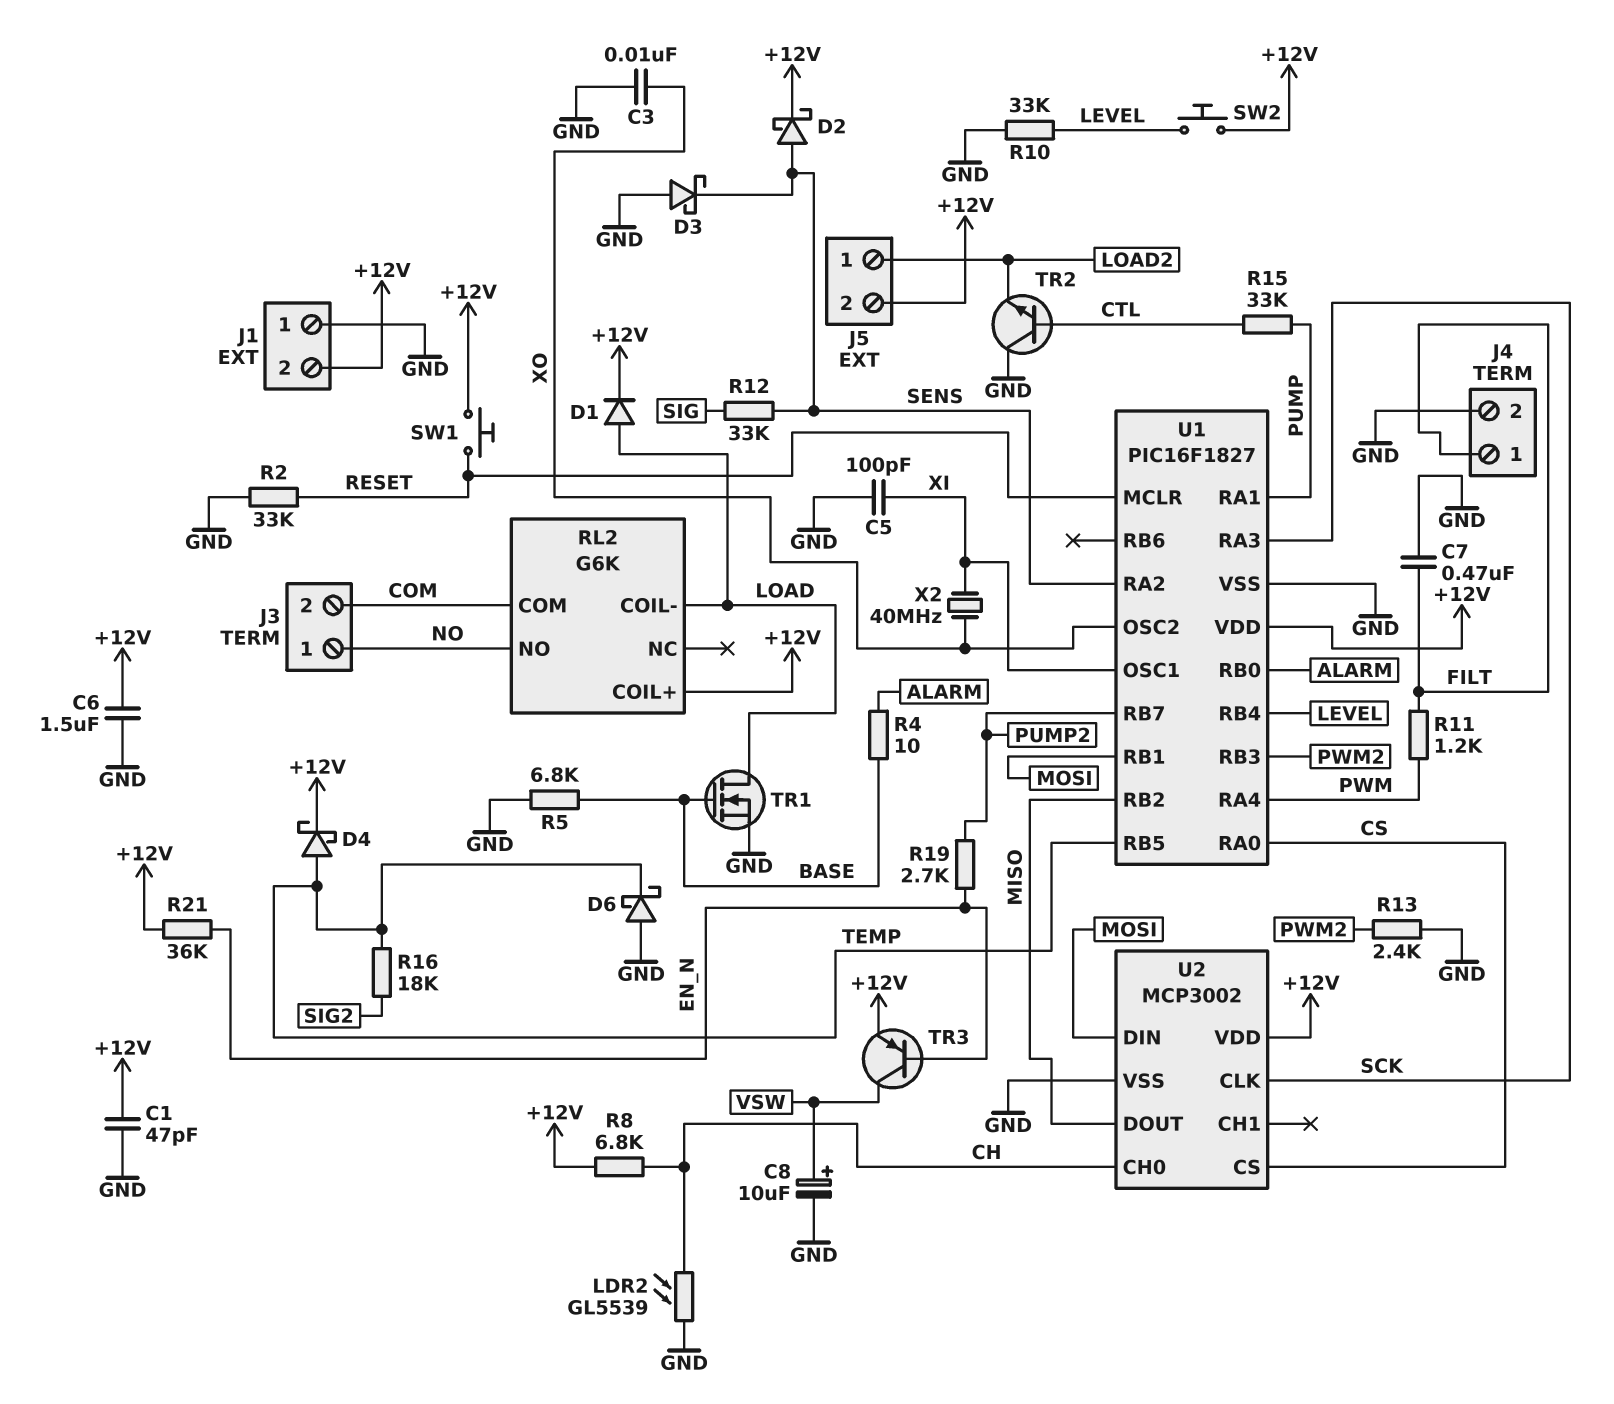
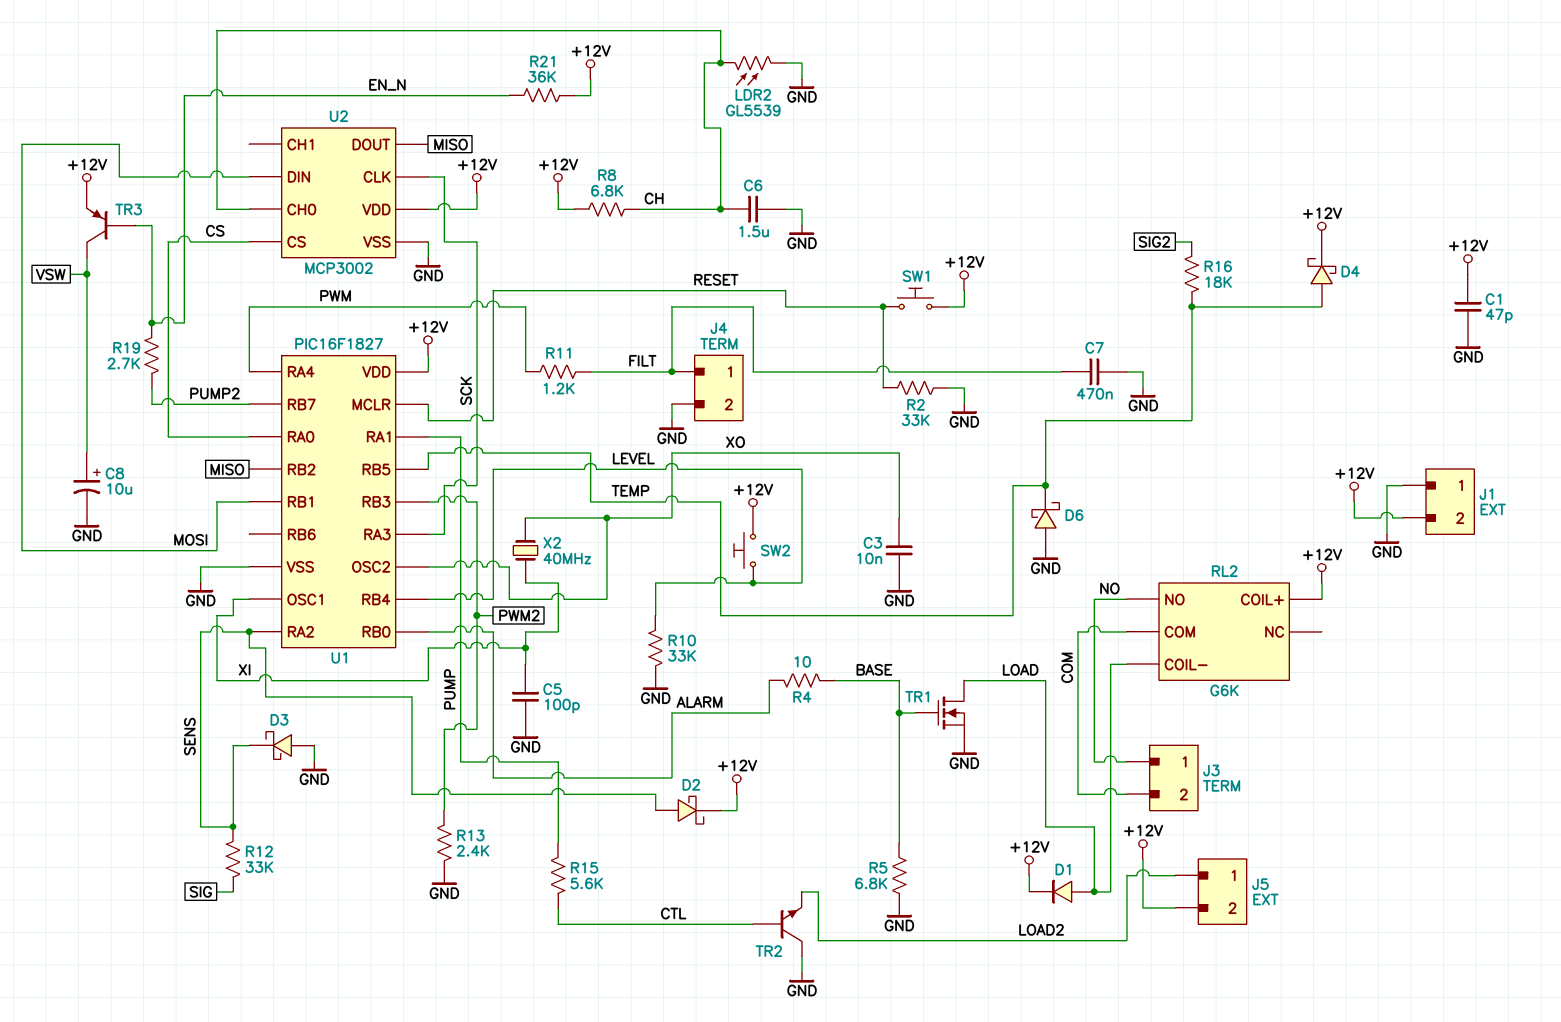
C6: 1.5uF (+12V, GND) -> 1.5uF (CH, GND)
R15: 33k (CTL, PUMP) -> 5.6k (CTL, PUMP)

